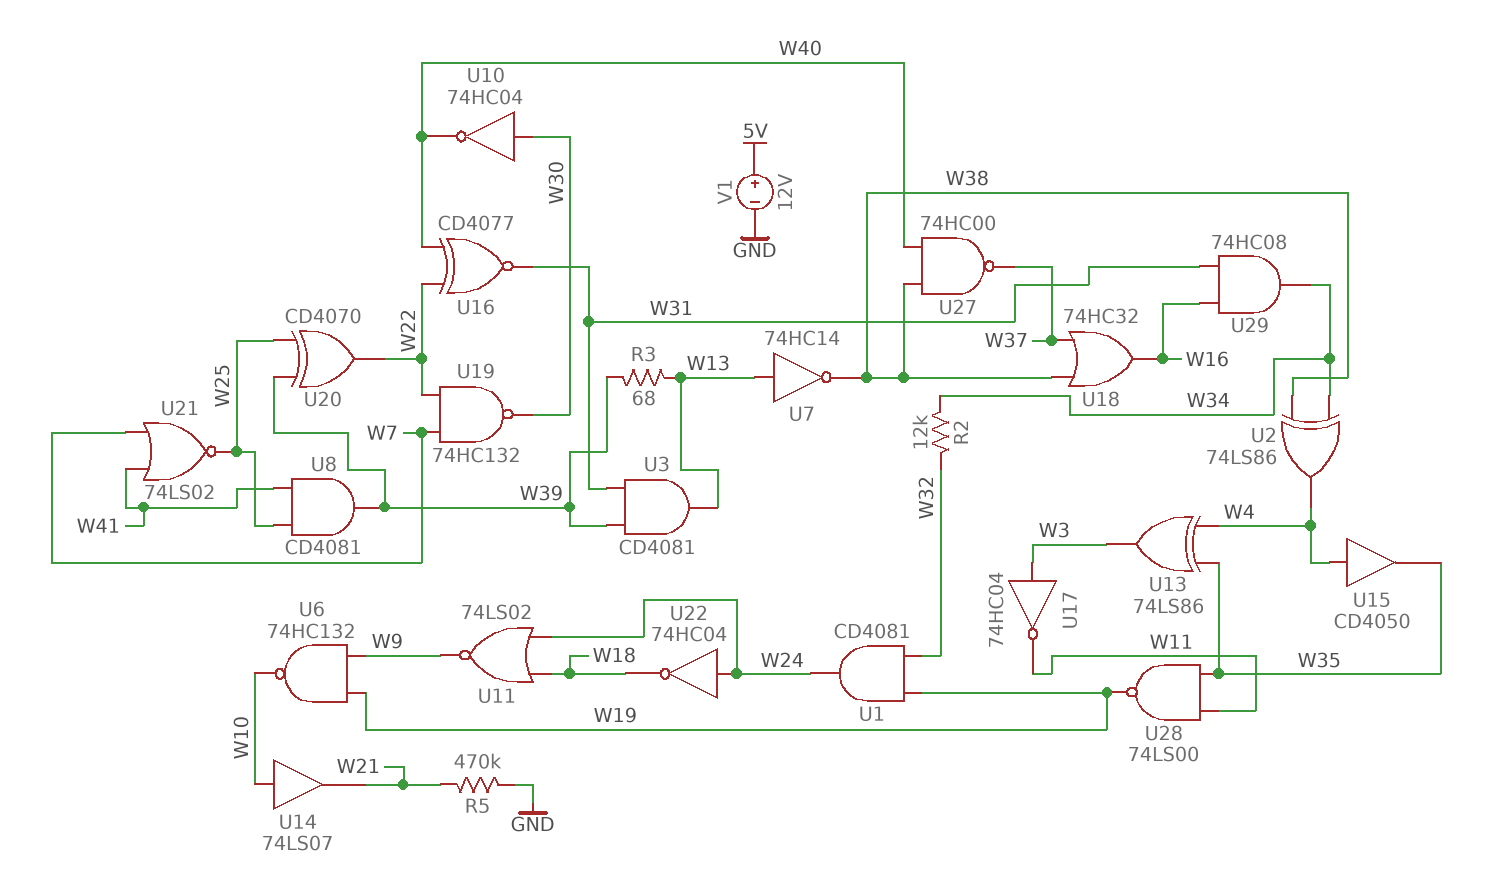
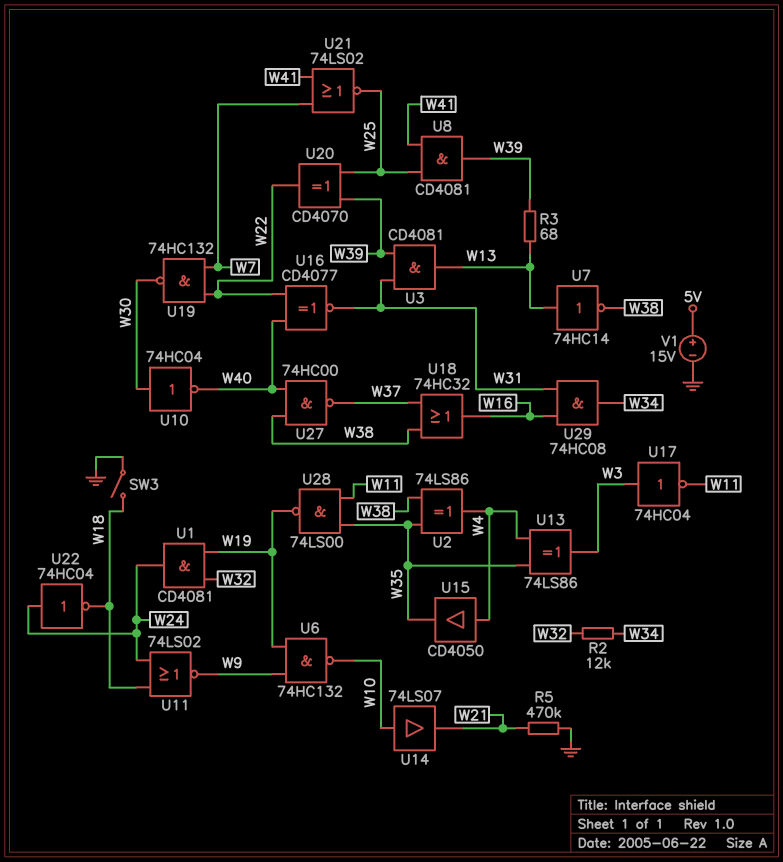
SW3: none -> switch (GND, W18)
U2: XOR 74LS86 (in W34, in W38, out W4) -> XOR 74LS86 (in W35, in W38, out W4)
V1: 12V (plus 5V, minus GND) -> 15V (plus 5V, minus GND)

